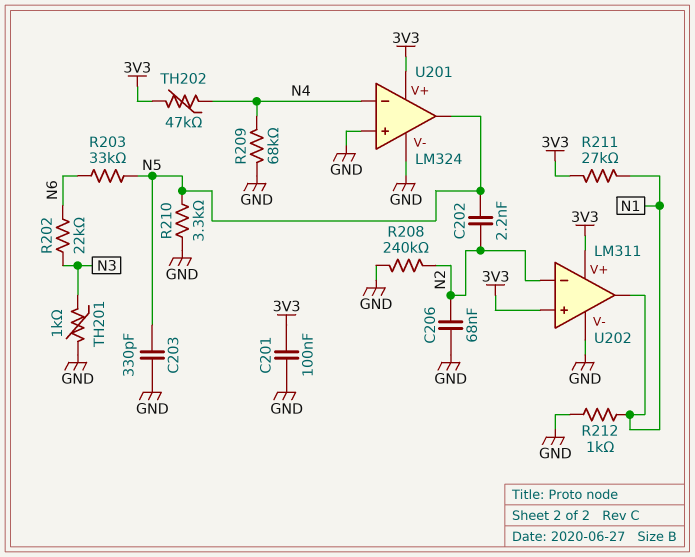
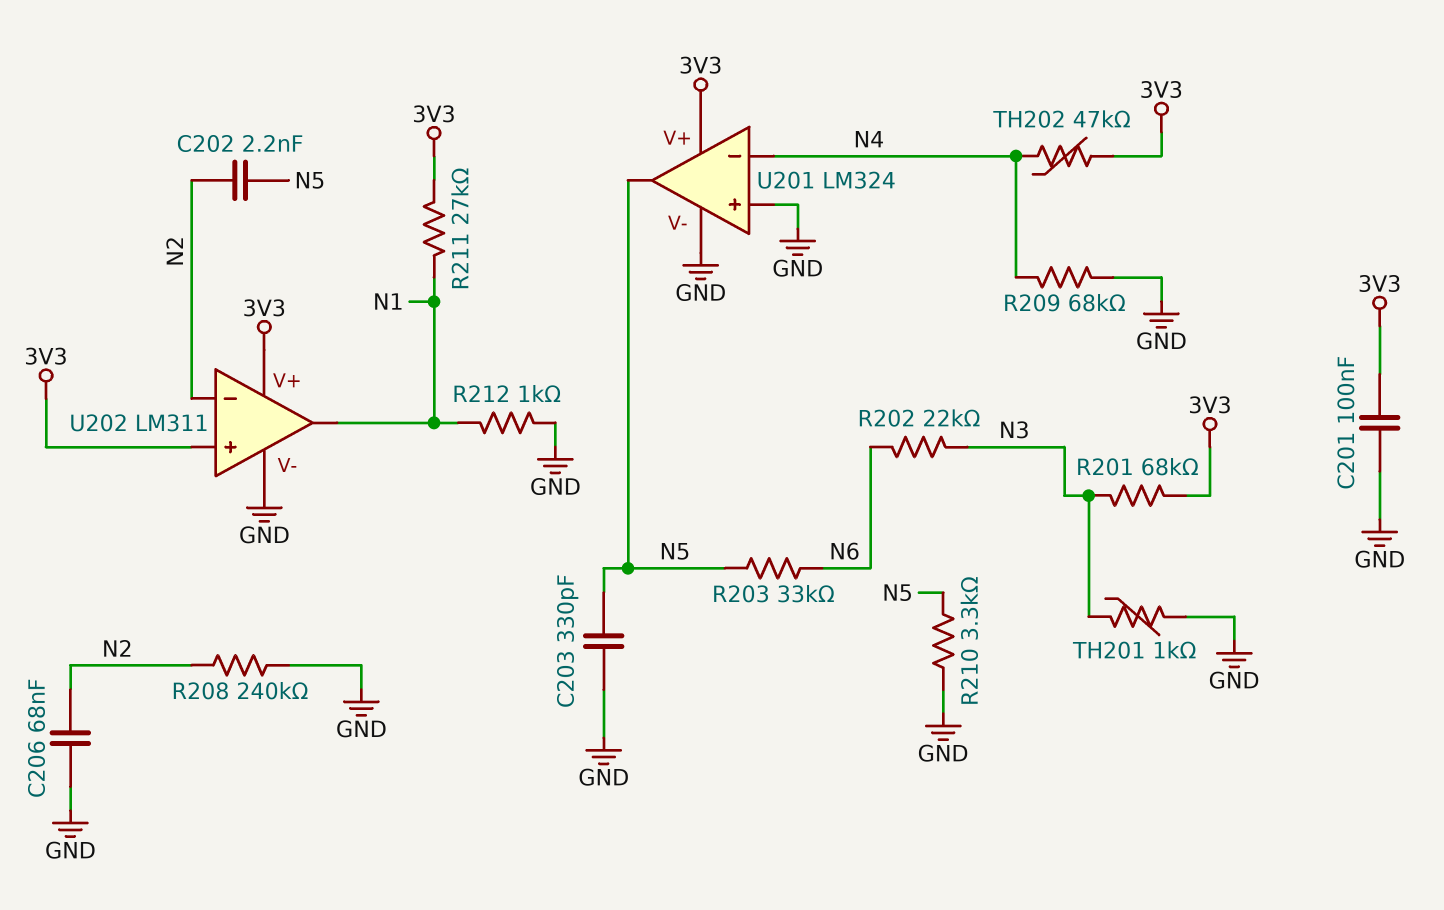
R201: none -> 68k (3V3, N3)

